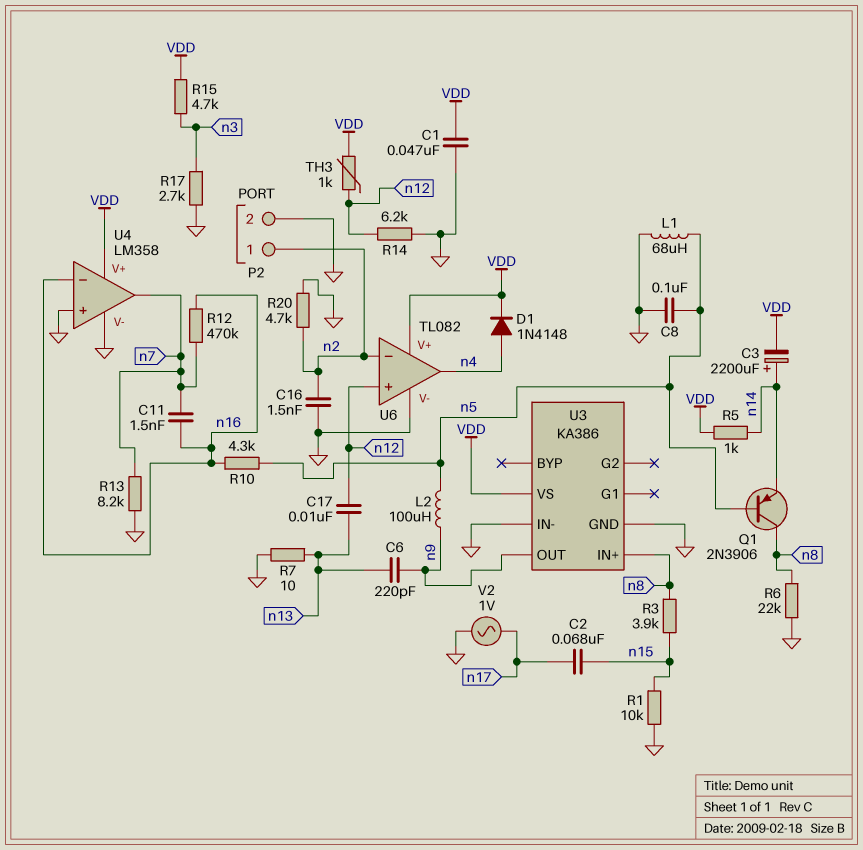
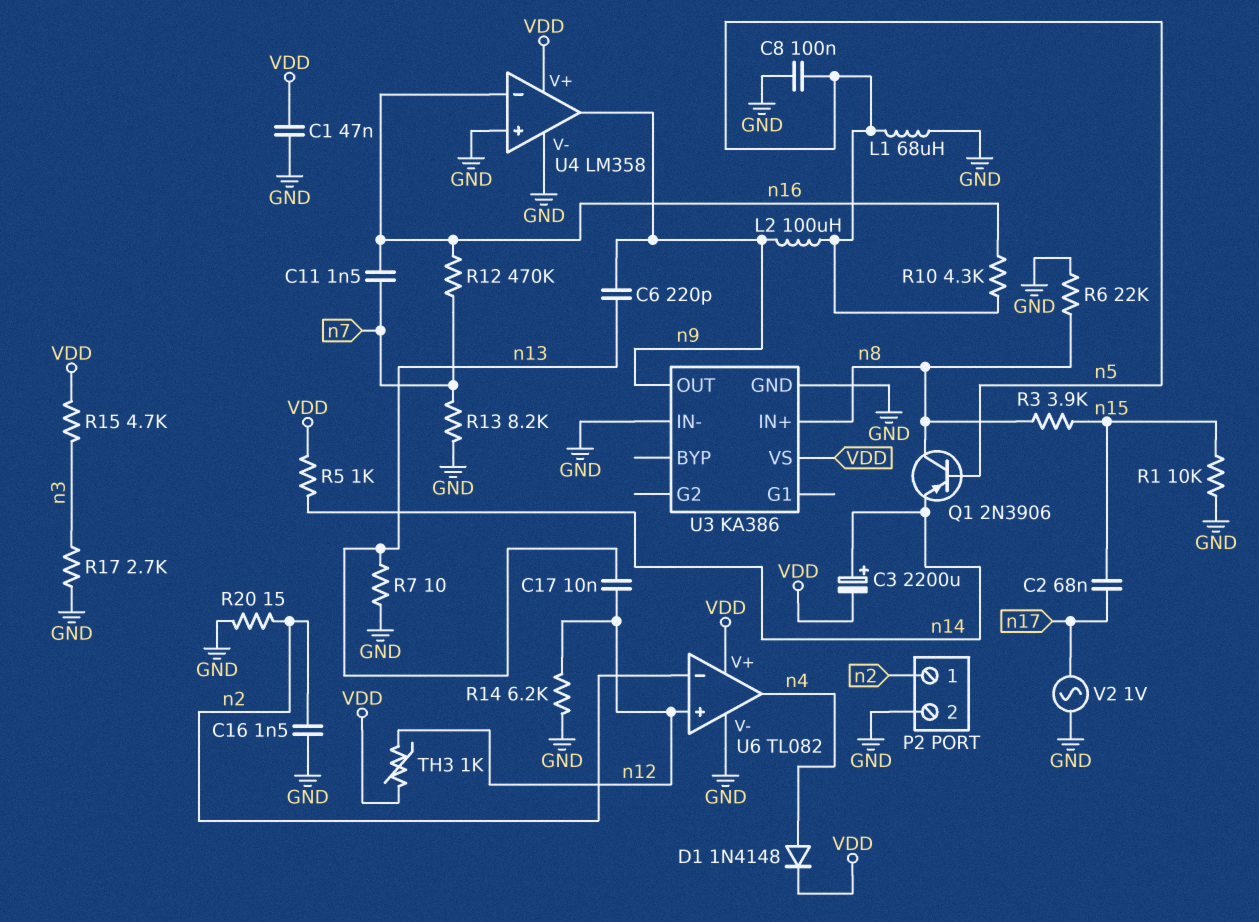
R20: 4.7k (GND, n2) -> 15 (GND, n2)
U4 pin out: n7 -> n9

